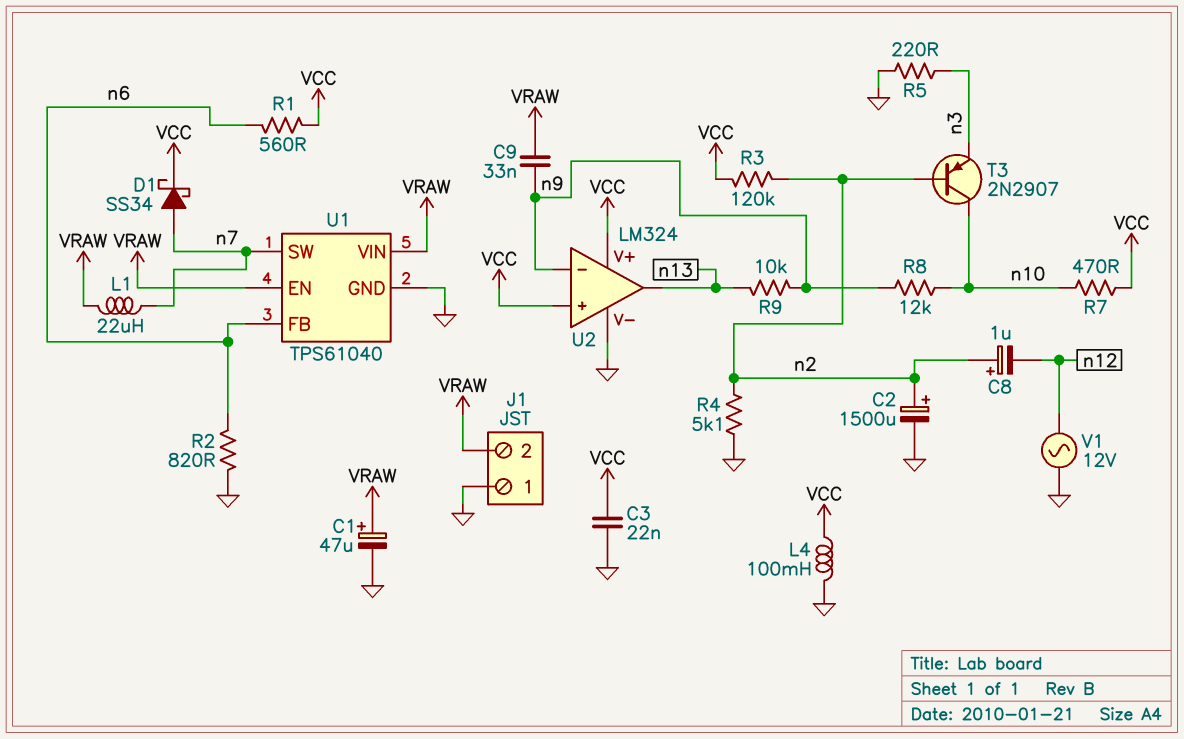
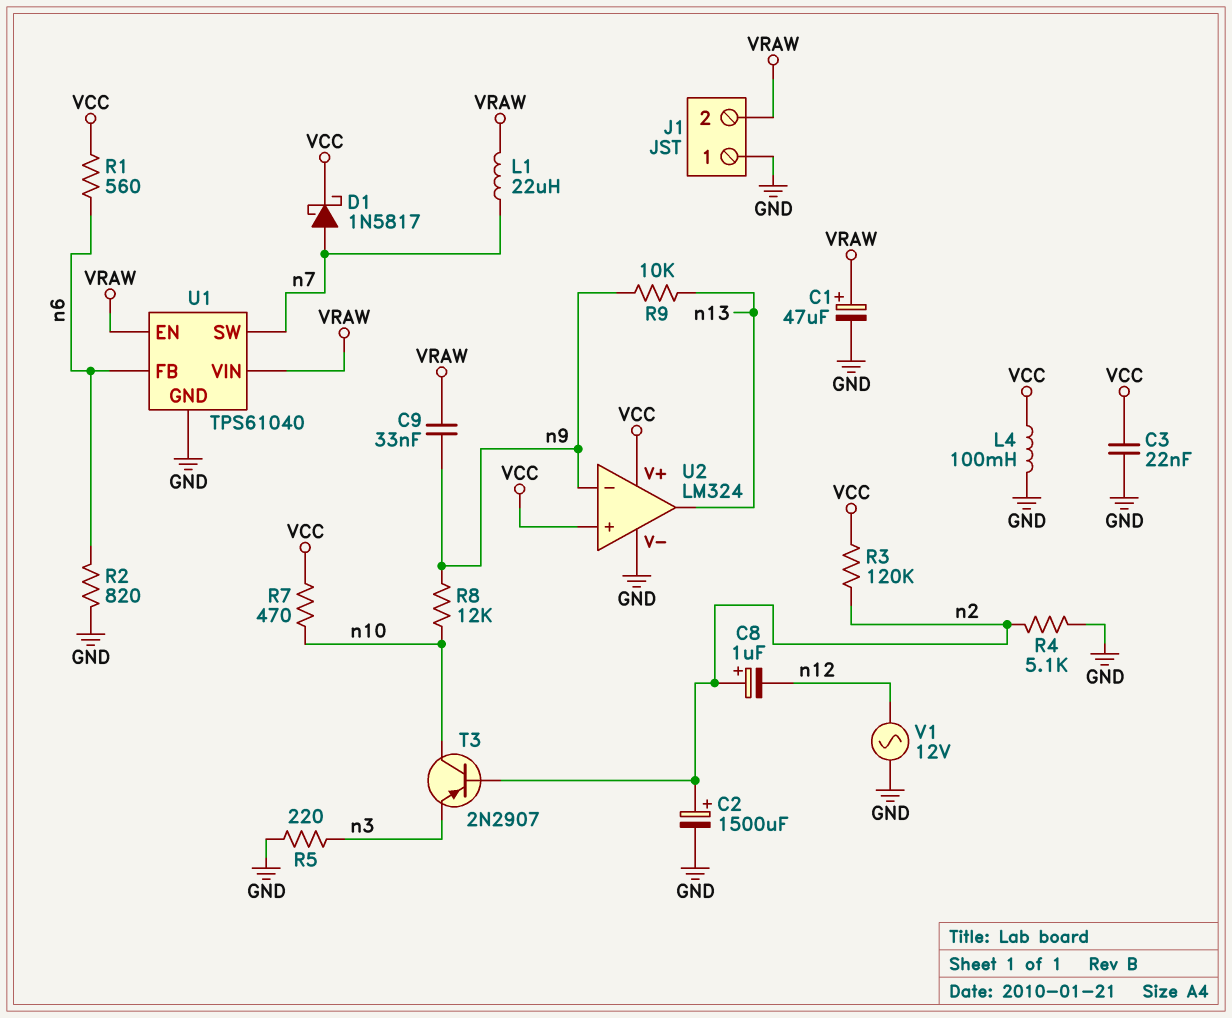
D1: schottky SS34 (A n7, K VCC) -> schottky 1N5817 (A n7, K VCC)

